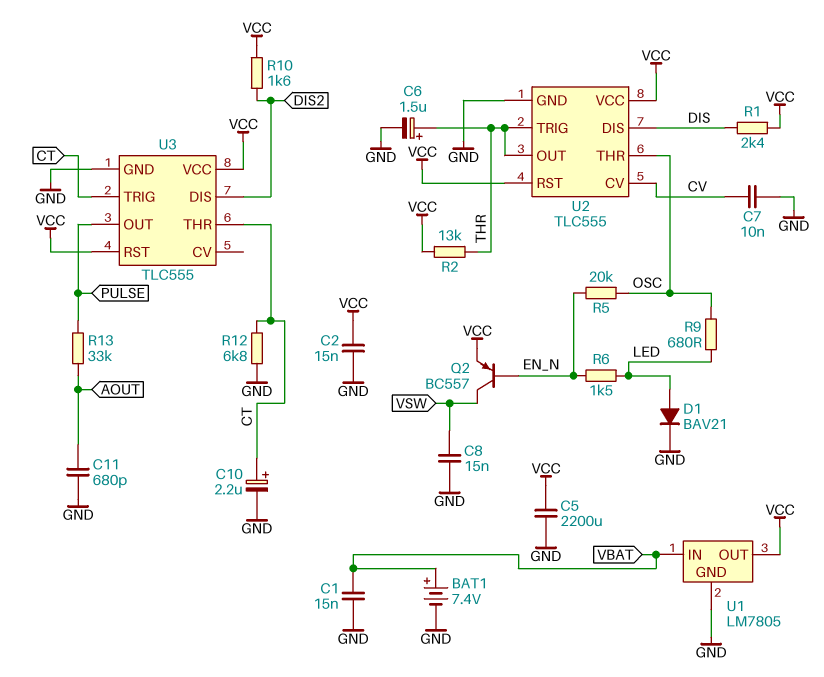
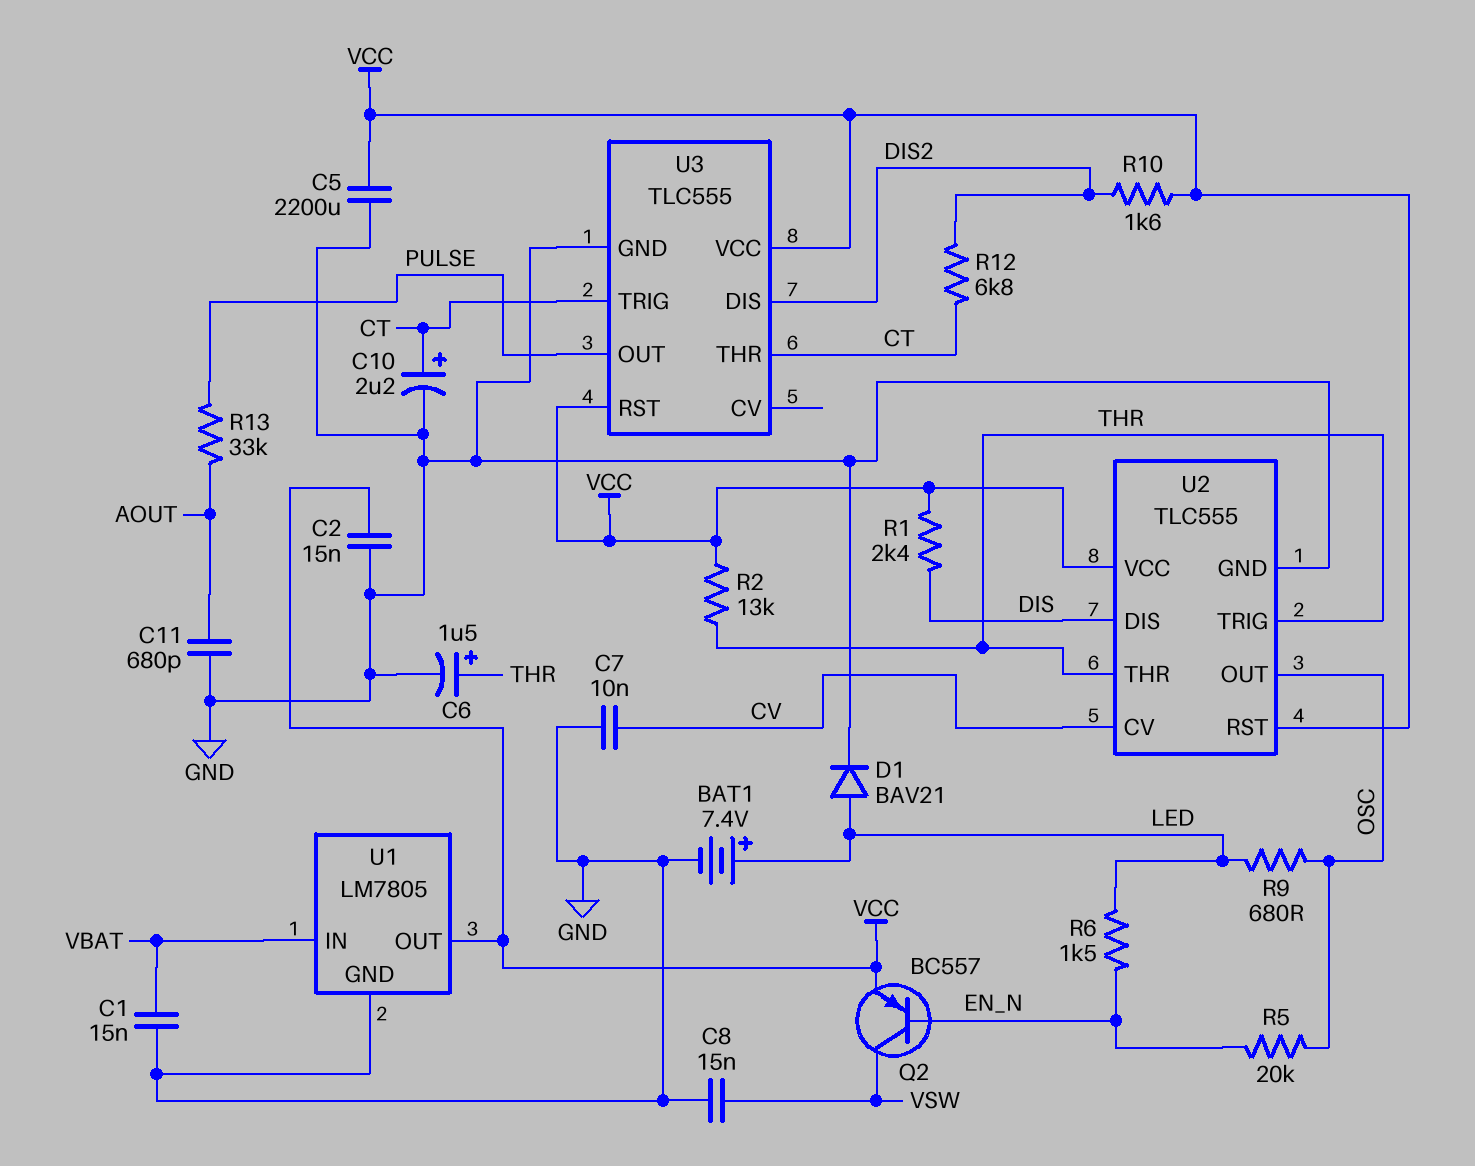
BAT1: 7.4V (plus VBAT, minus GND) -> 7.4V (plus LED, minus GND)
R12: 6.8k (CT, GND) -> 6.8k (CT, DIS2)
U2 pin OUT: THR -> OSC
U2 pin THR: OSC -> THR

